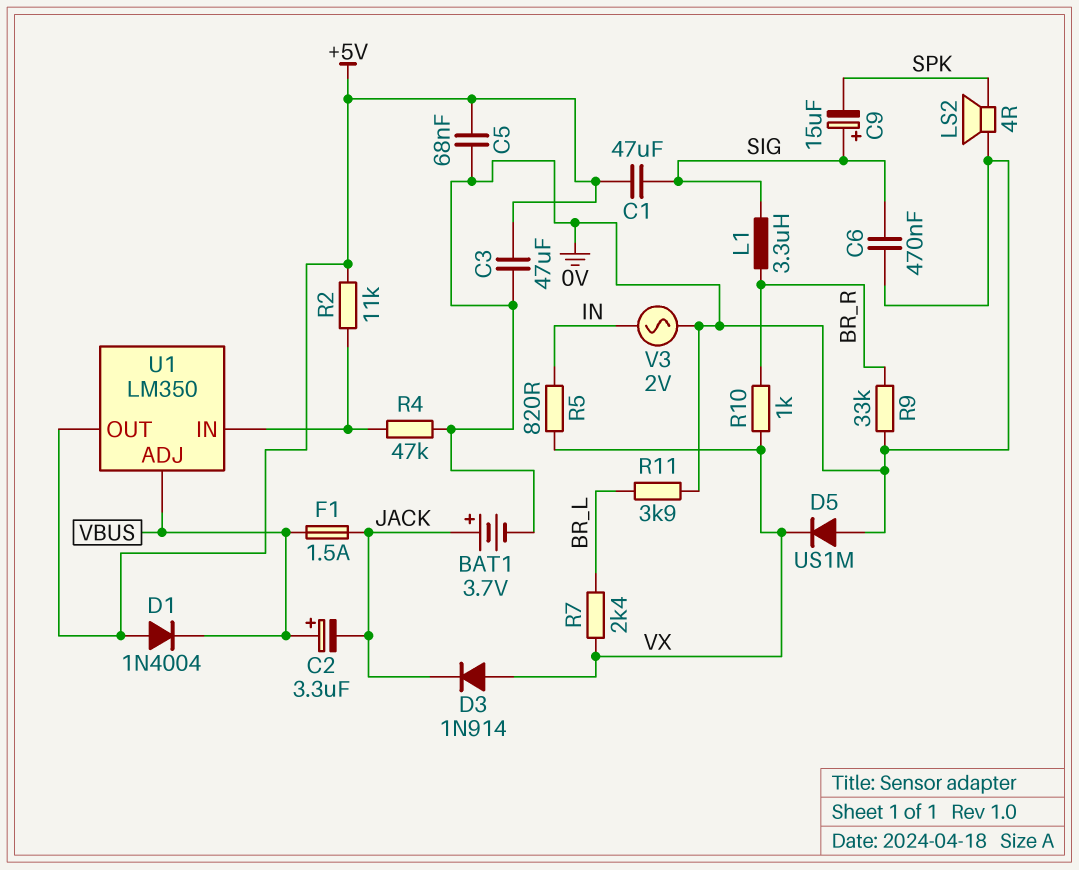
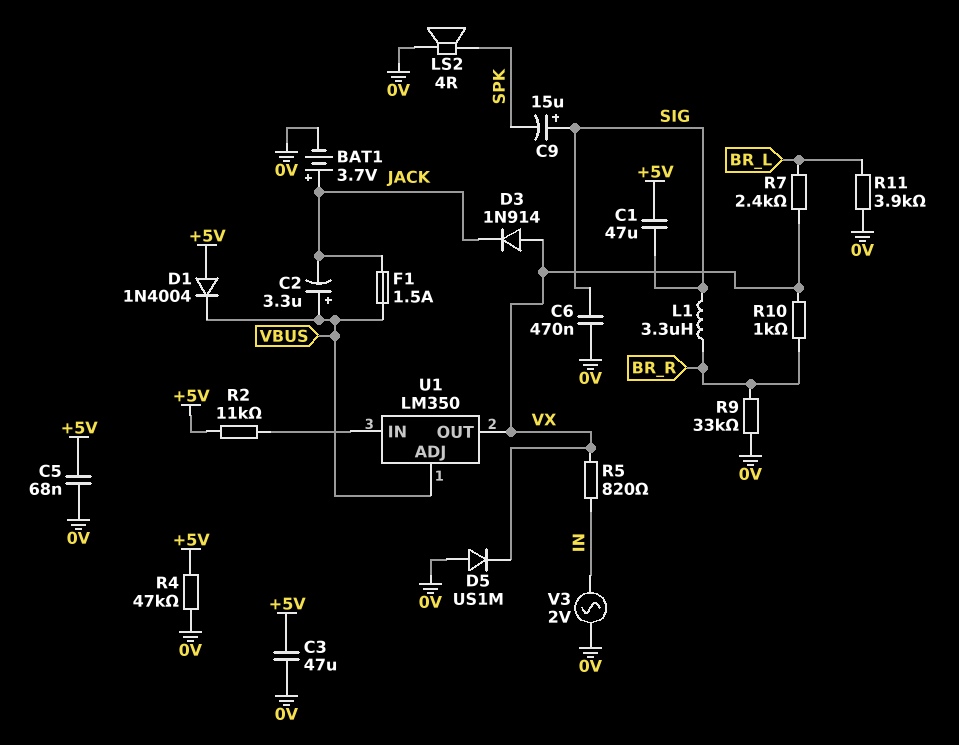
R4: 47k (0V, U1/IN) -> 47k (+5V, 0V)
U1 pin OUT: +5V -> VX

